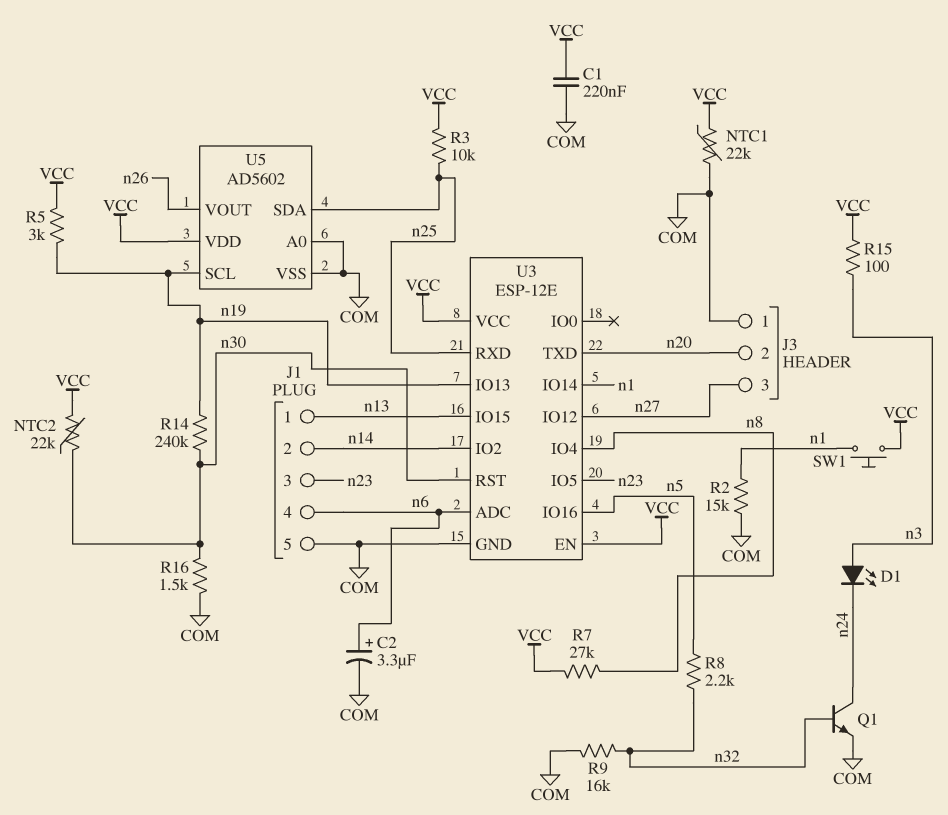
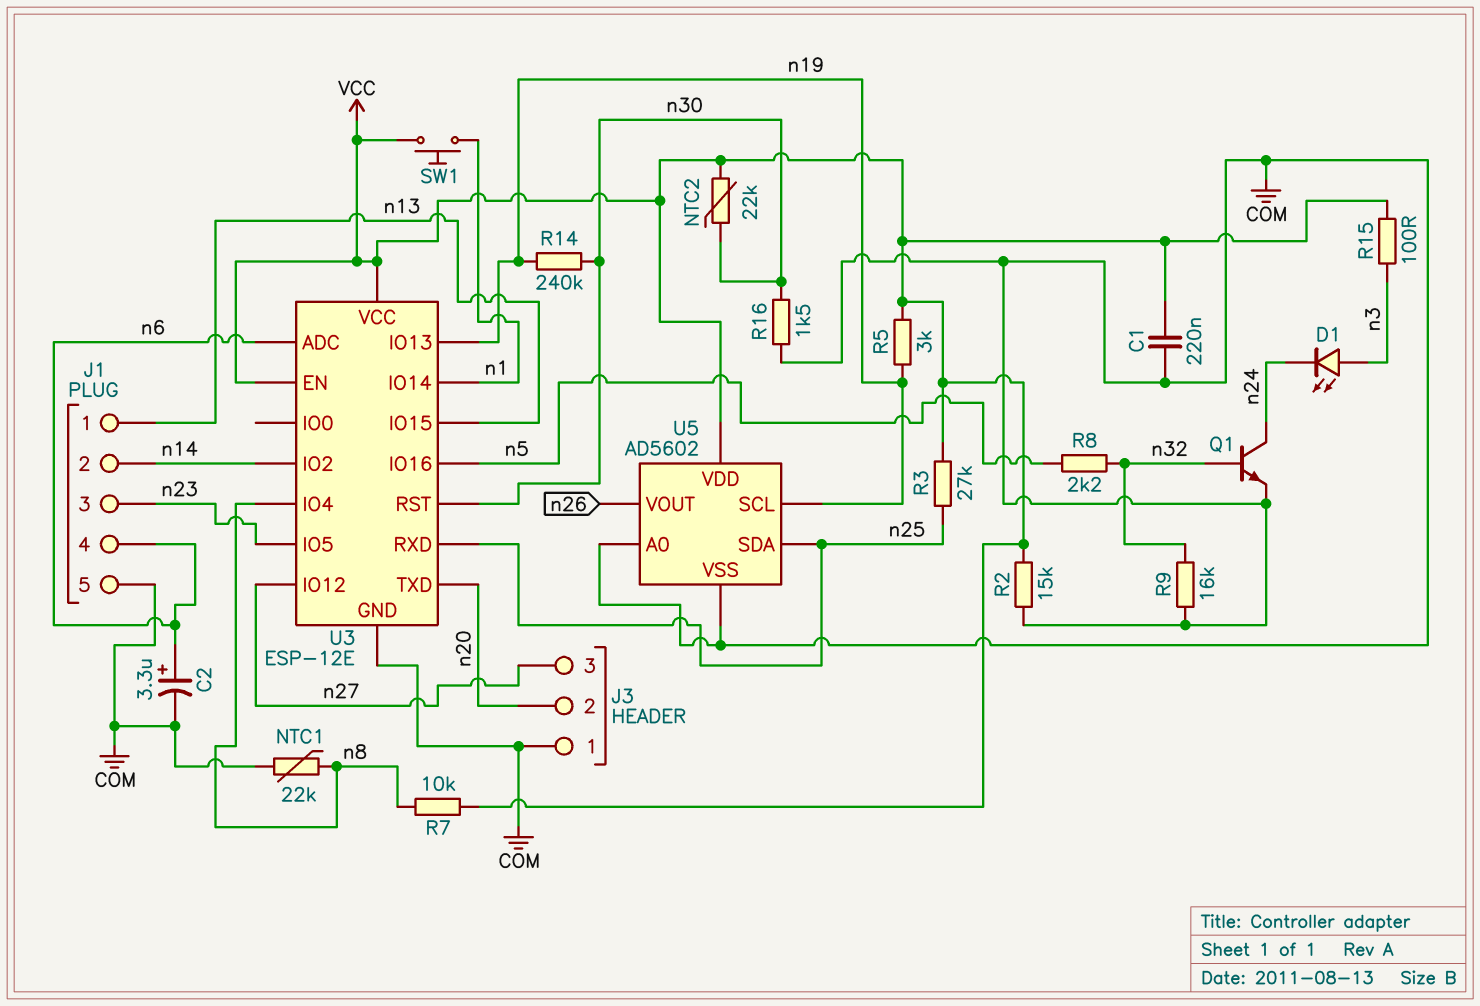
NTC1: 22k (COM, VCC) -> 22k (COM, n8)
R2: 15k (COM, n1) -> 15k (COM, VCC)
R3: 10k (VCC, n25) -> 27k (VCC, n25)
R7: 27k (VCC, n8) -> 10k (VCC, n8)

